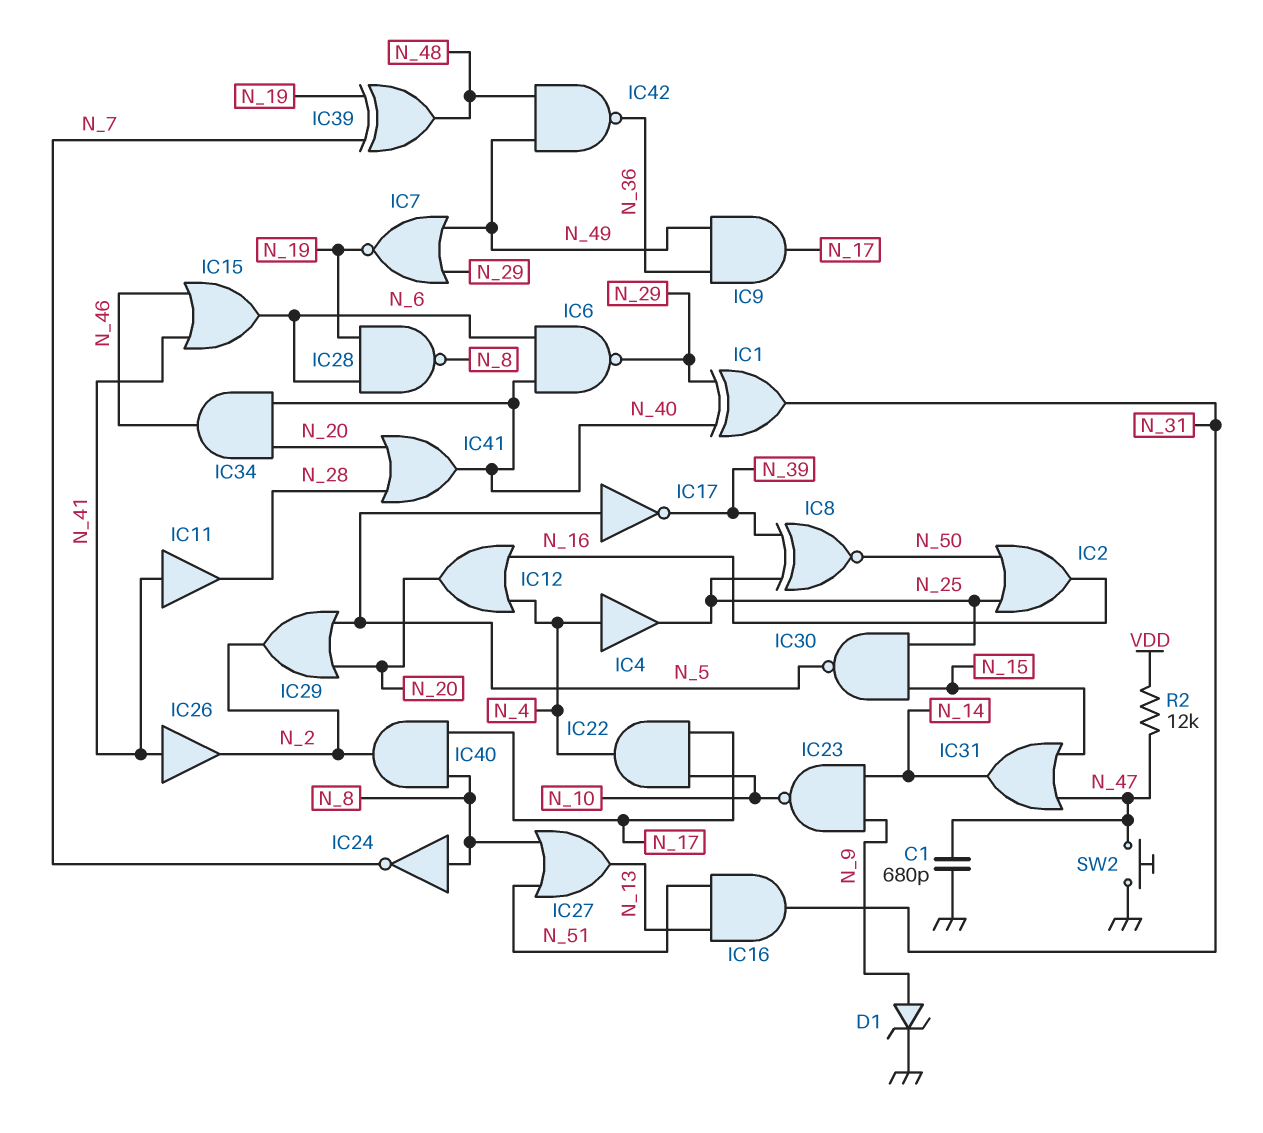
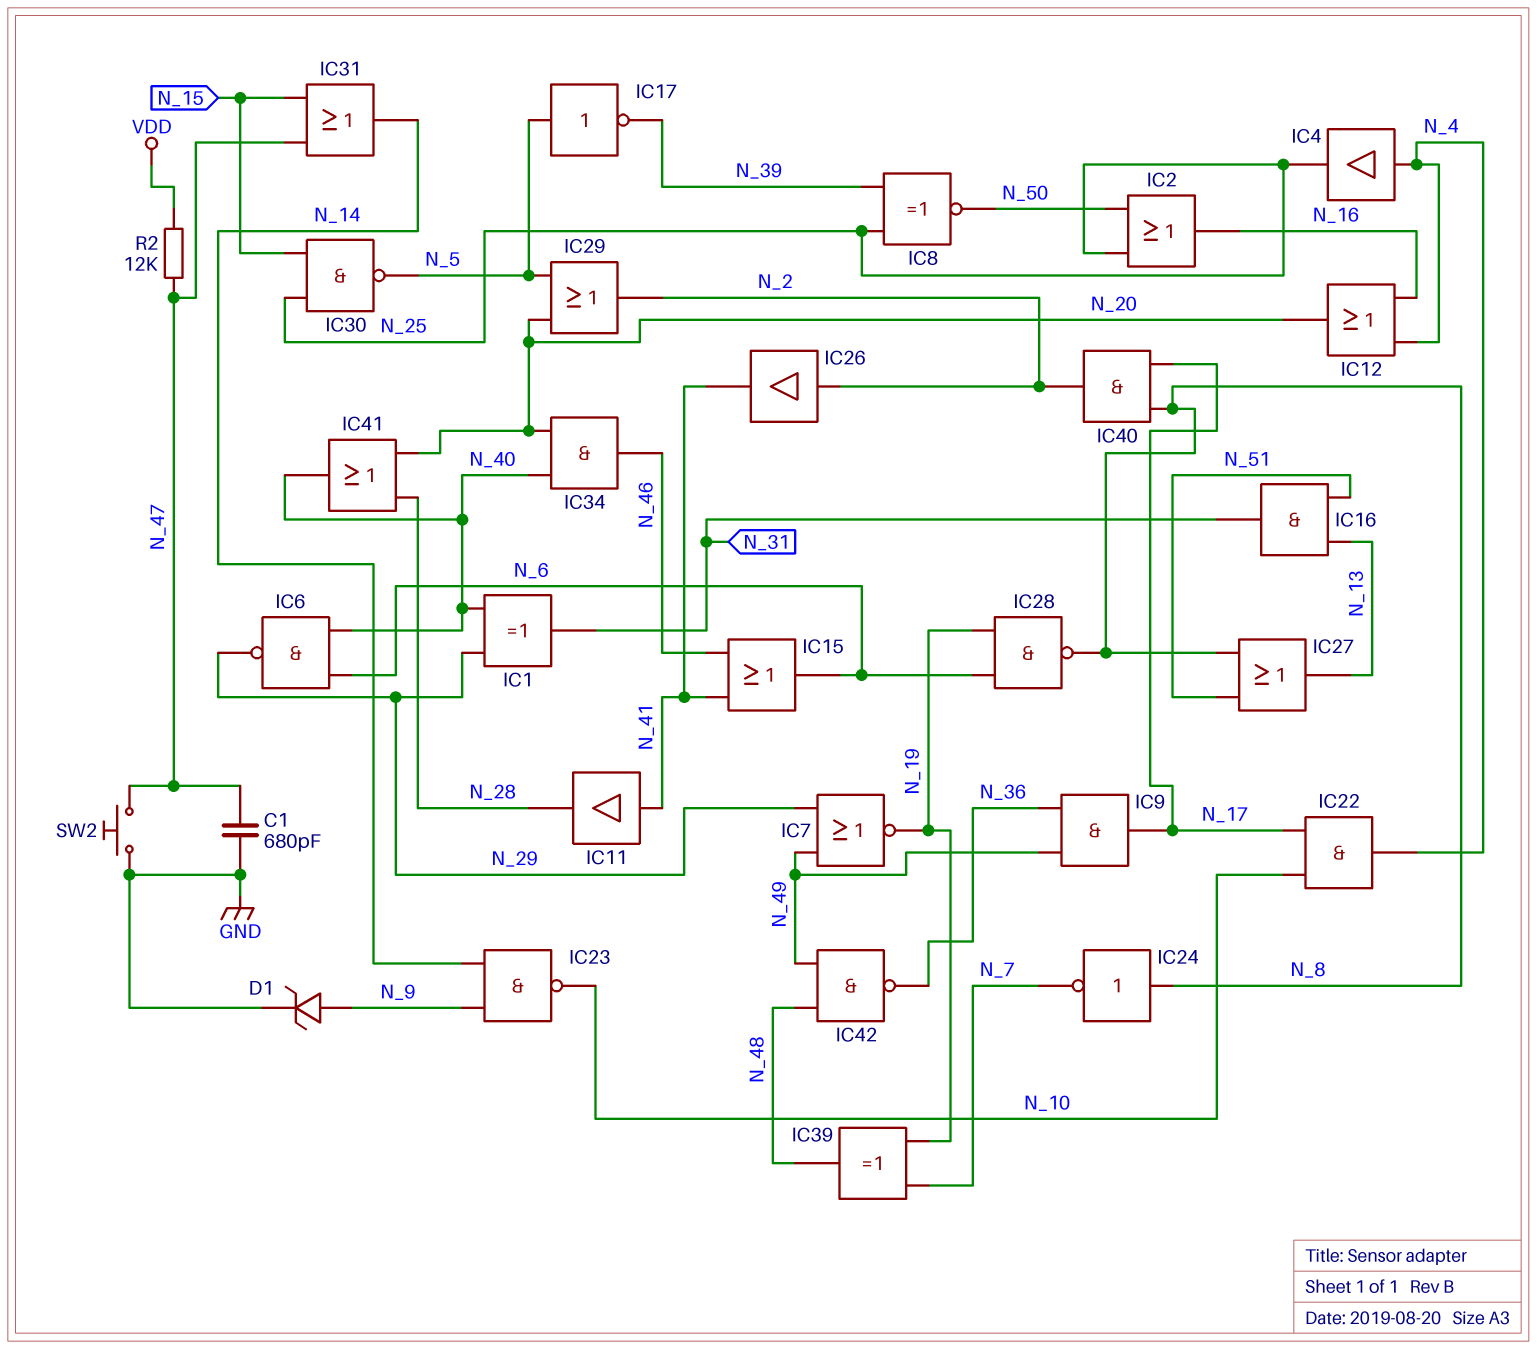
IC26: buffer (in N_41, out N_2) -> buffer (in N_2, out N_41)

